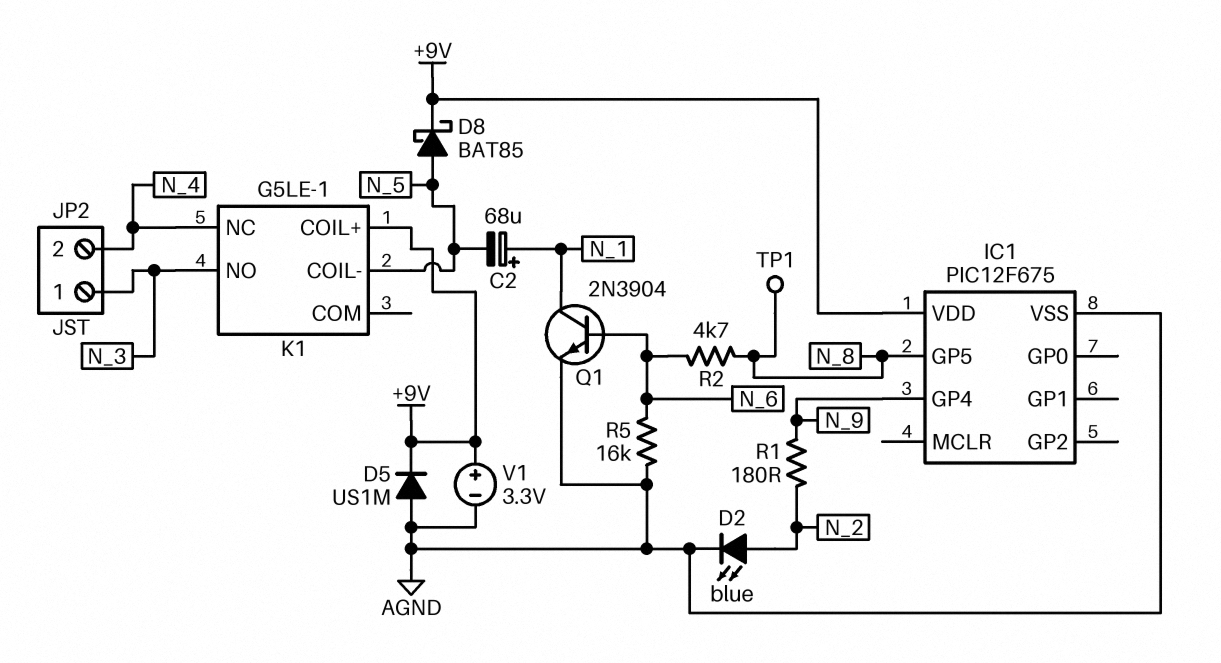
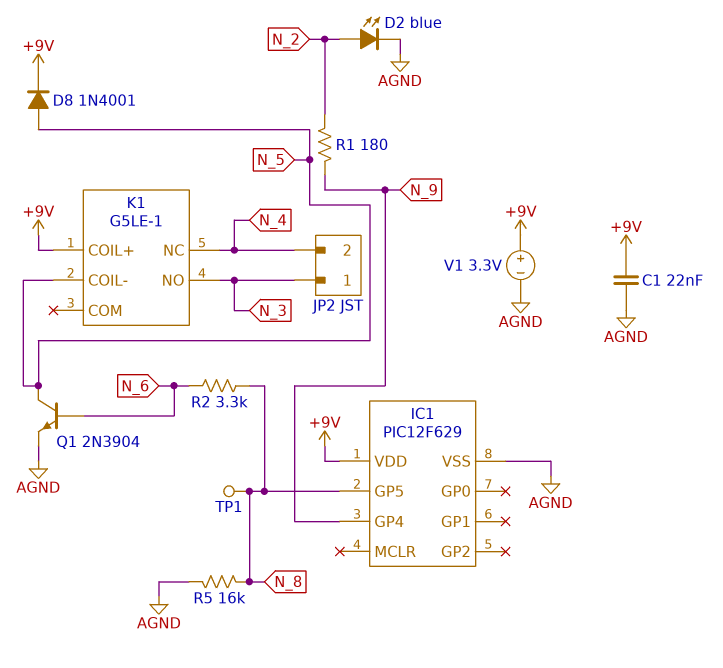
C1: none -> 22nF (+9V, AGND)
C2: 68uF (plus N_1, minus N_5) -> none
D5: diode US1M (A AGND, K +9V) -> none
D8: schottky BAT85 (A N_5, K +9V) -> diode 1N4001 (A N_5, K +9V)
IC1: PIC12F675 -> PIC12F629
Q1: NPN 2N3904 (B N_6, C N_1, E AGND) -> NPN 2N3904 (B N_6, C N_5, E AGND)
R2: 4.7k (N_6, N_8) -> 3.3k (N_6, N_8)
R5: 16k (AGND, N_6) -> 16k (AGND, N_8)

